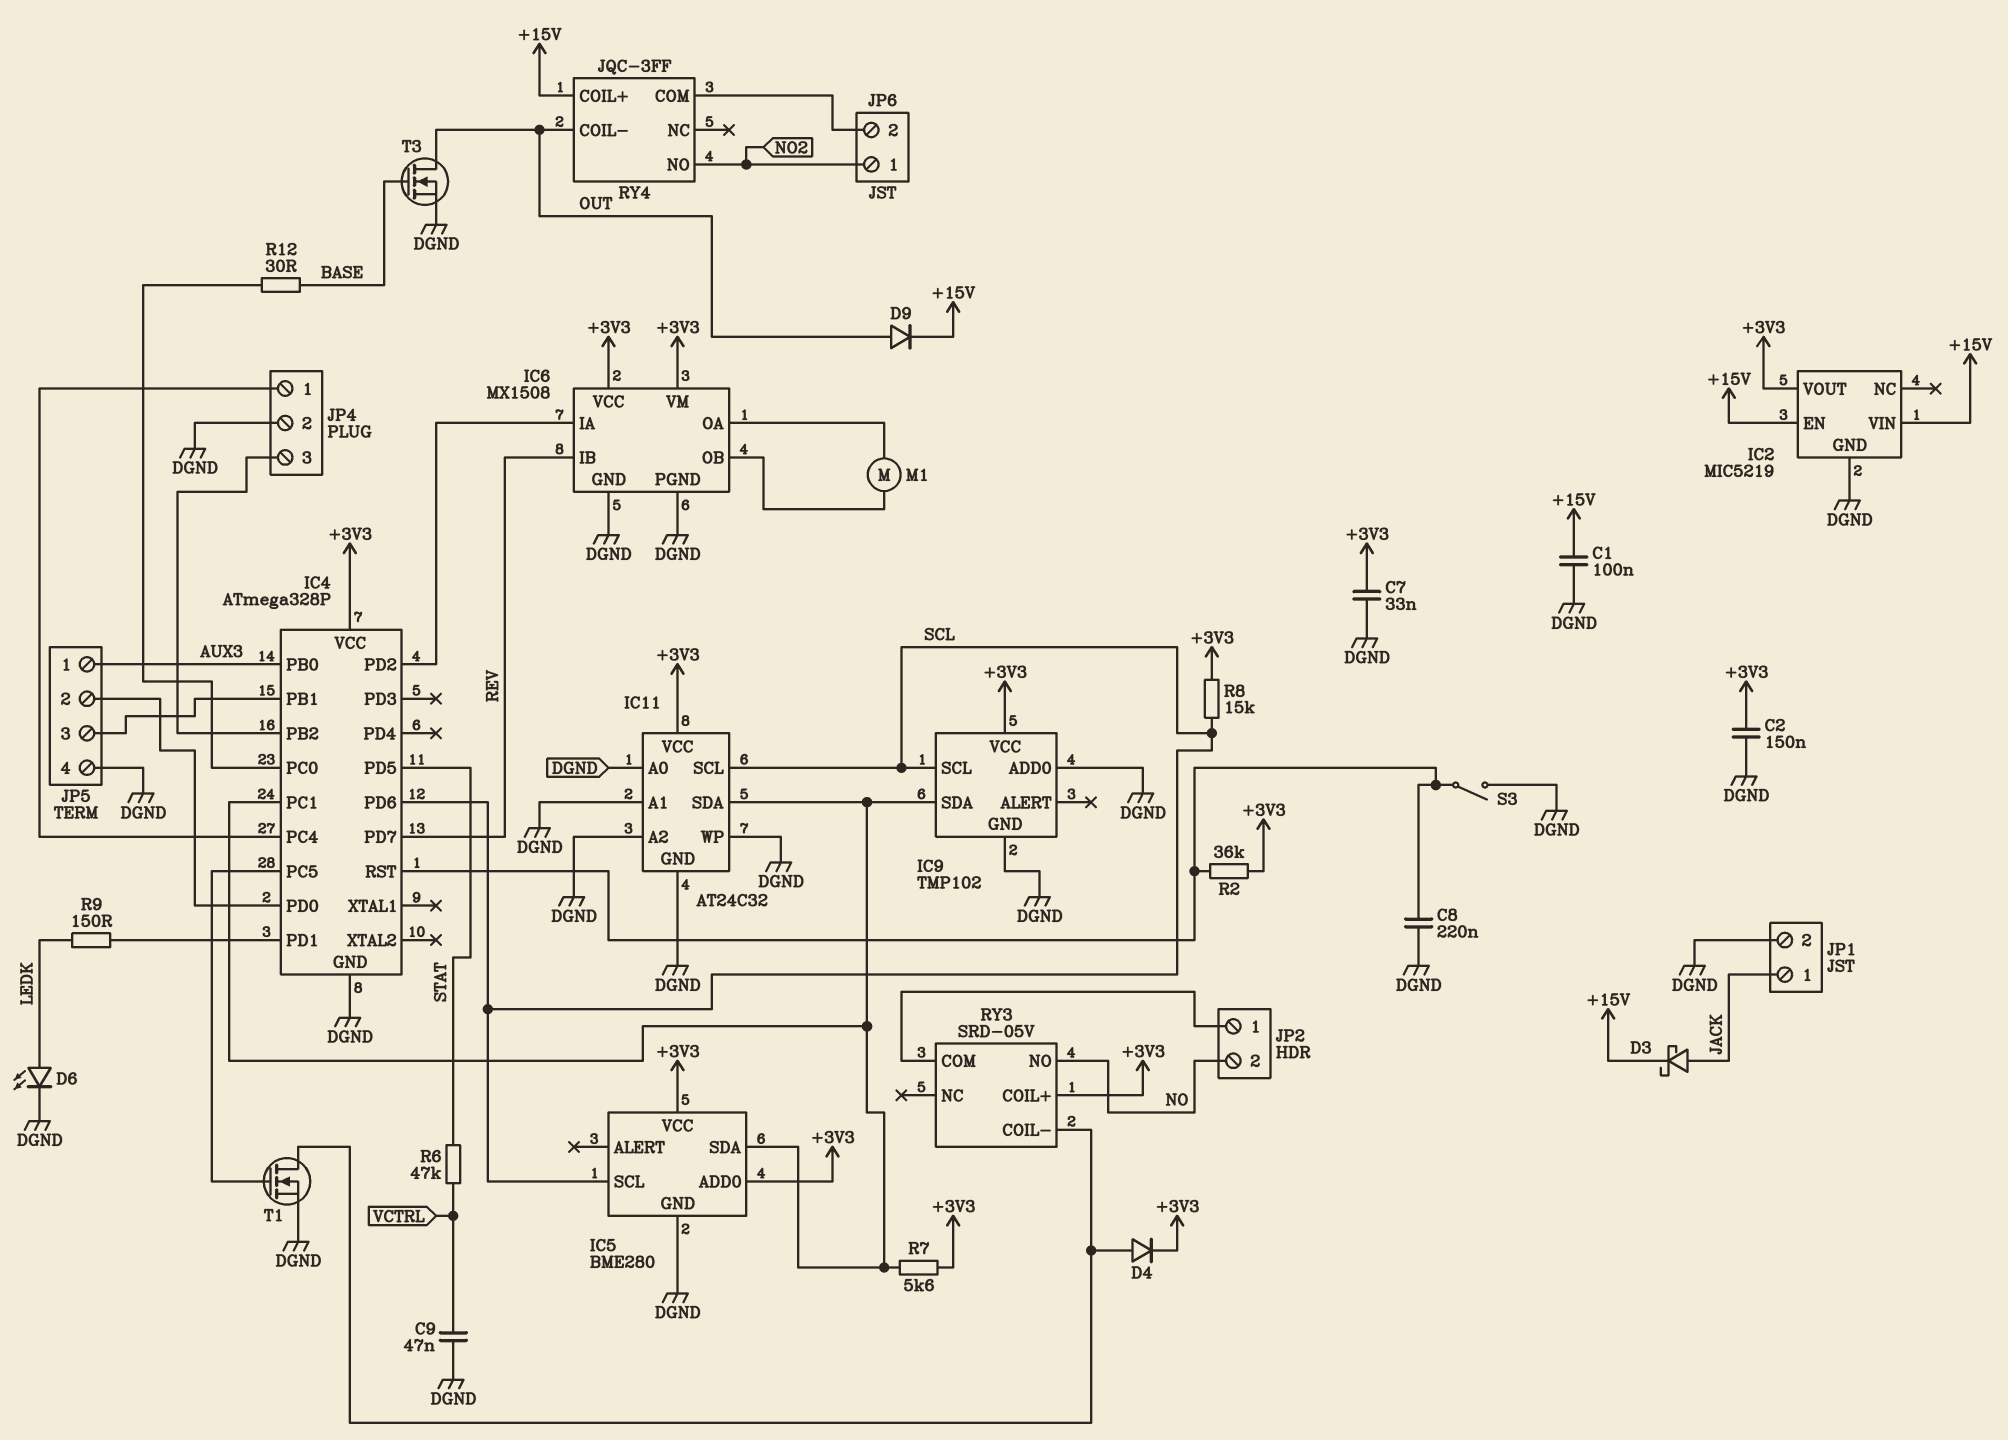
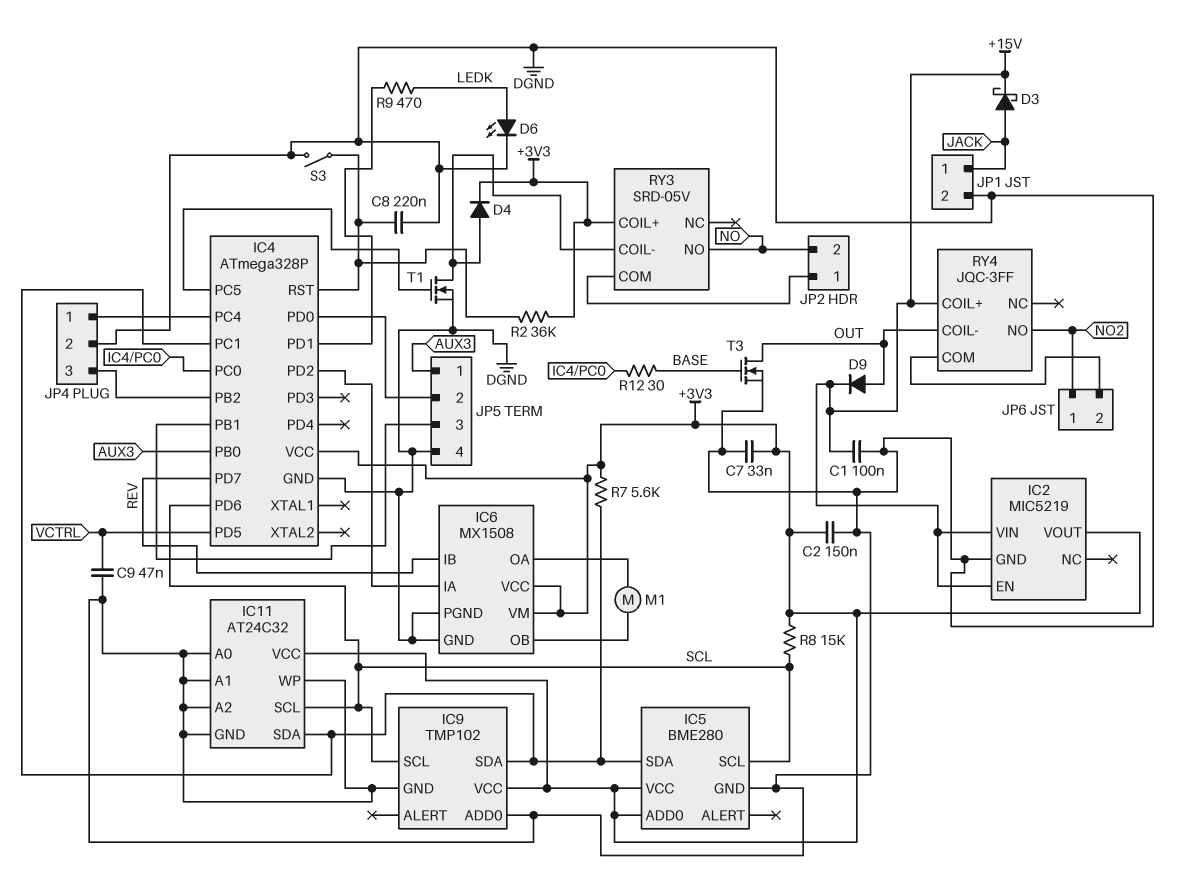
IC4 pin PD5: STAT -> VCTRL
R6: 47k (STAT, VCTRL) -> none
R9: 150 (IC4/PD1, LEDK) -> 470 (IC4/PD1, LEDK)

